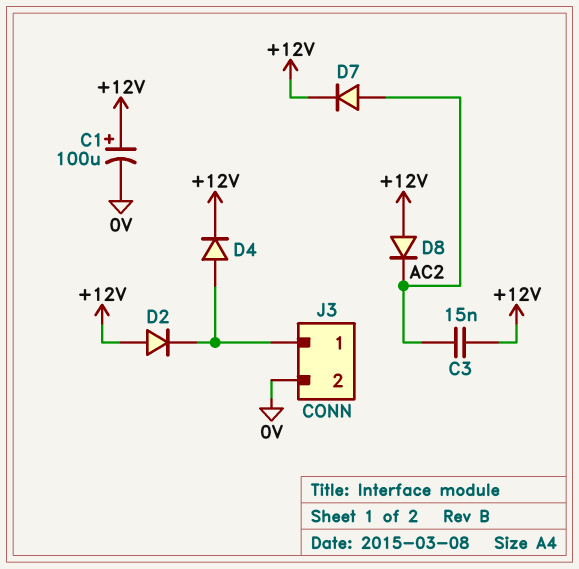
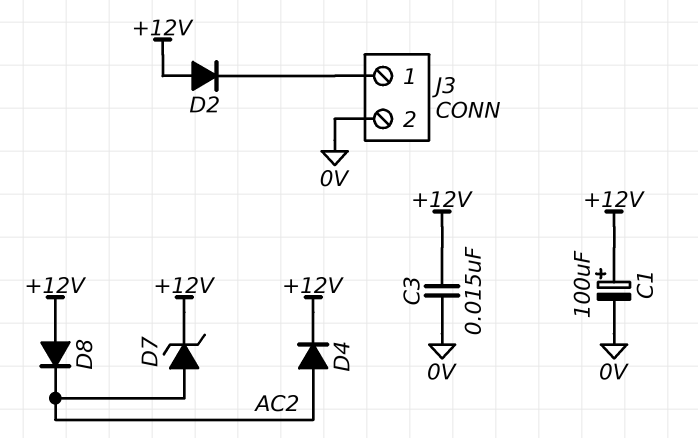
C3: 15nF (+12V, AC2) -> 15nF (+12V, 0V)
D4: diode (A J3/1, K +12V) -> diode (A AC2, K +12V)
D7: diode (A AC2, K +12V) -> zener (A AC2, K +12V)

